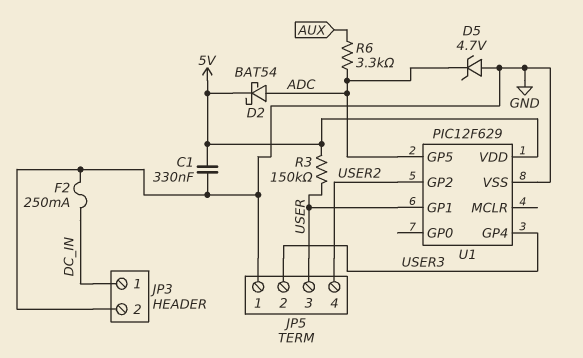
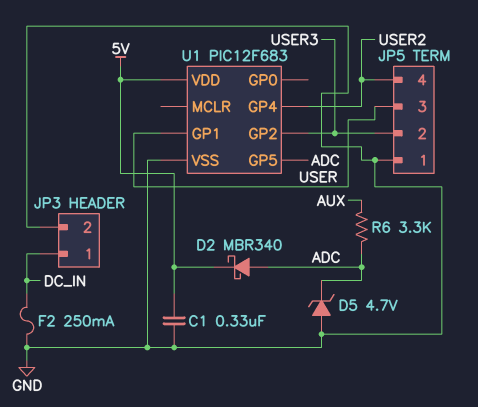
D2: schottky BAT54 (A ADC, K 5V) -> schottky MBR340 (A ADC, K 5V)
R3: 150k (5V, USER) -> none
U1: PIC12F629 -> PIC12F683
U1 pin GP2: USER2 -> USER3
U1 pin GP4: USER3 -> USER2

